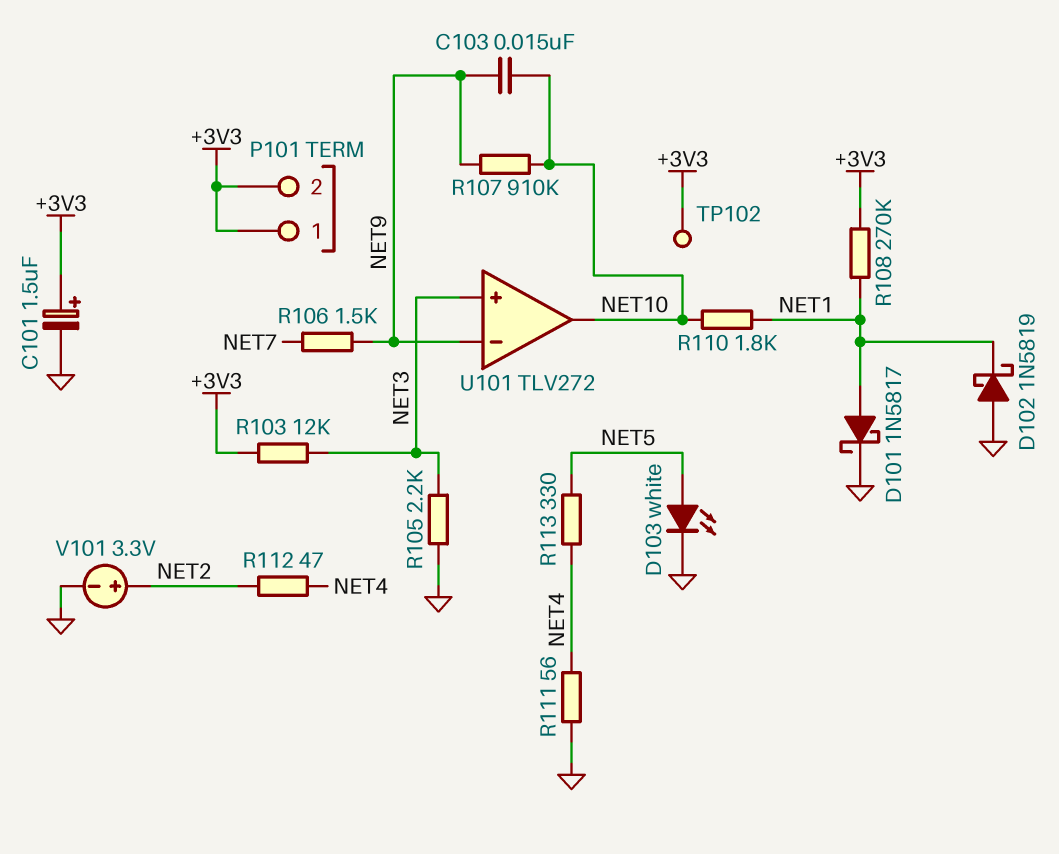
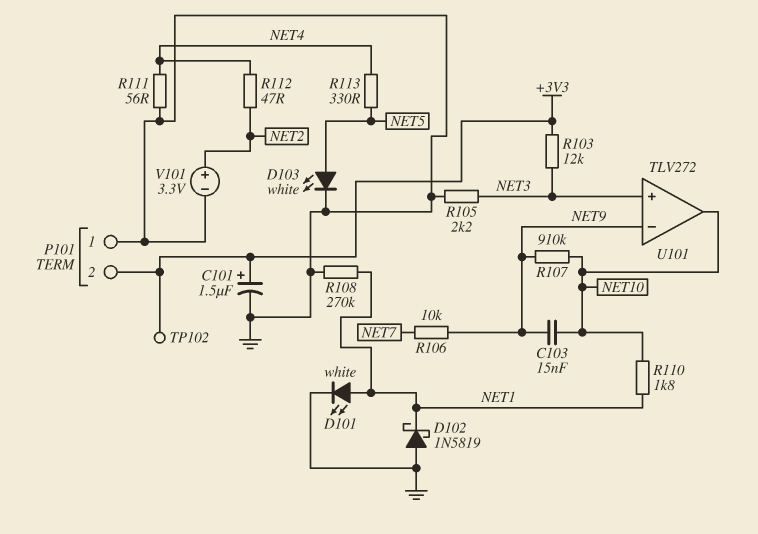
D101: schottky 1N5817 (A NET1, K GND) -> LED white (A NET1, K GND)
P101 pin 1: +3V3 -> GND
R106: 1.5k (NET7, NET9) -> 10k (NET7, NET9)
R108: 270k (+3V3, NET1) -> 270k (GND, NET1)

